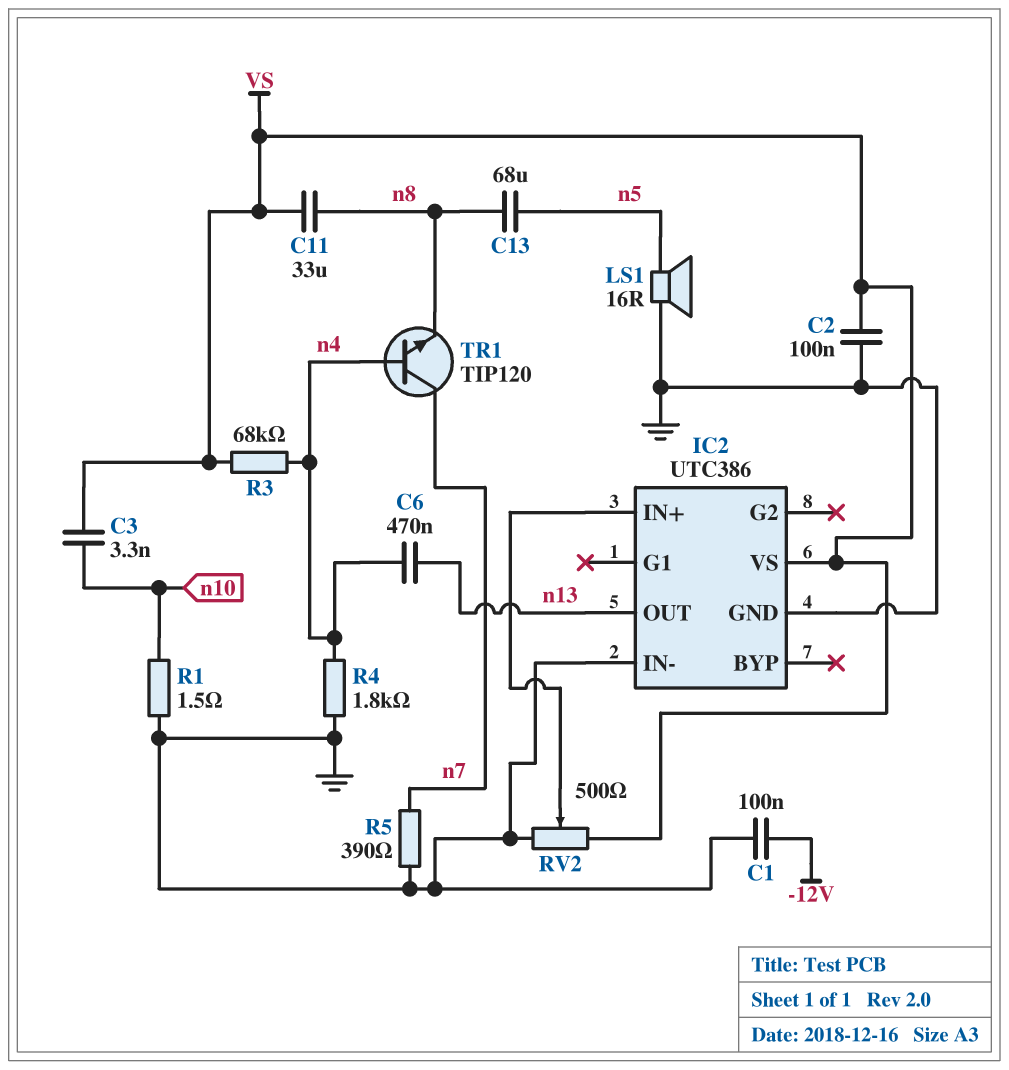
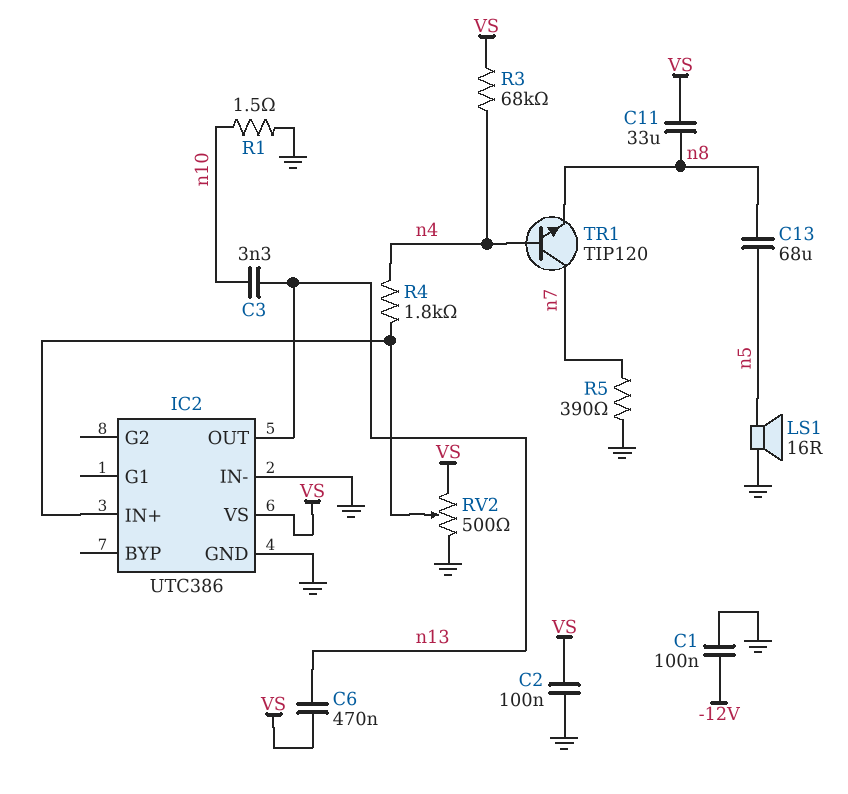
C3: 3.3nF (VS, n10) -> 3.3nF (n10, n13)
C6: 470nF (n4, n13) -> 470nF (VS, n13)
R4: 1.8k (GND, n4) -> 1.8k (IC2/IN+, n4)

